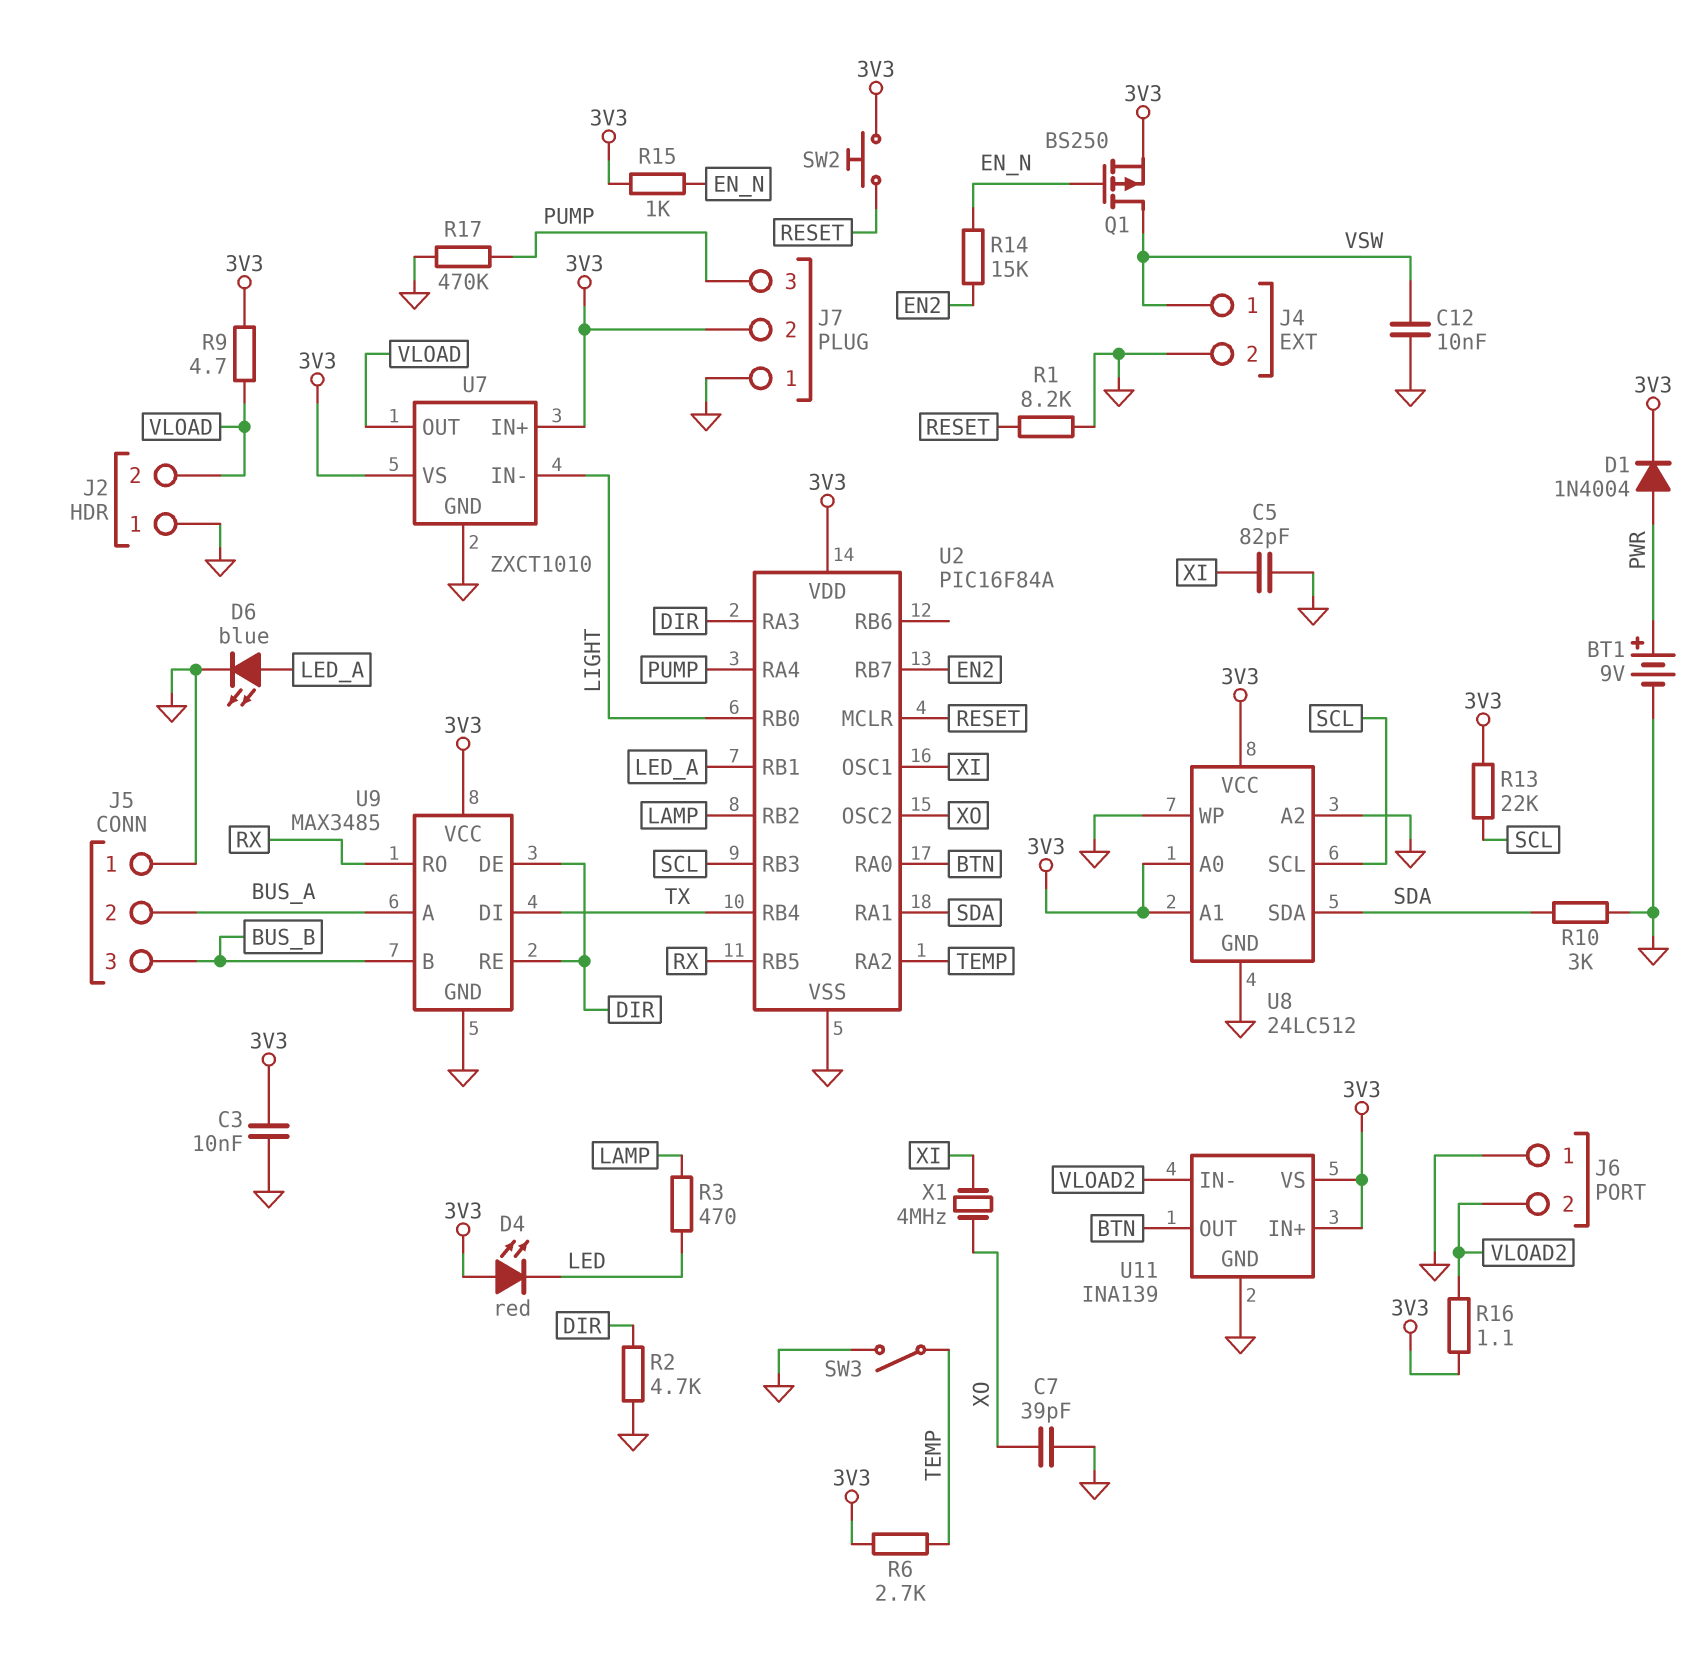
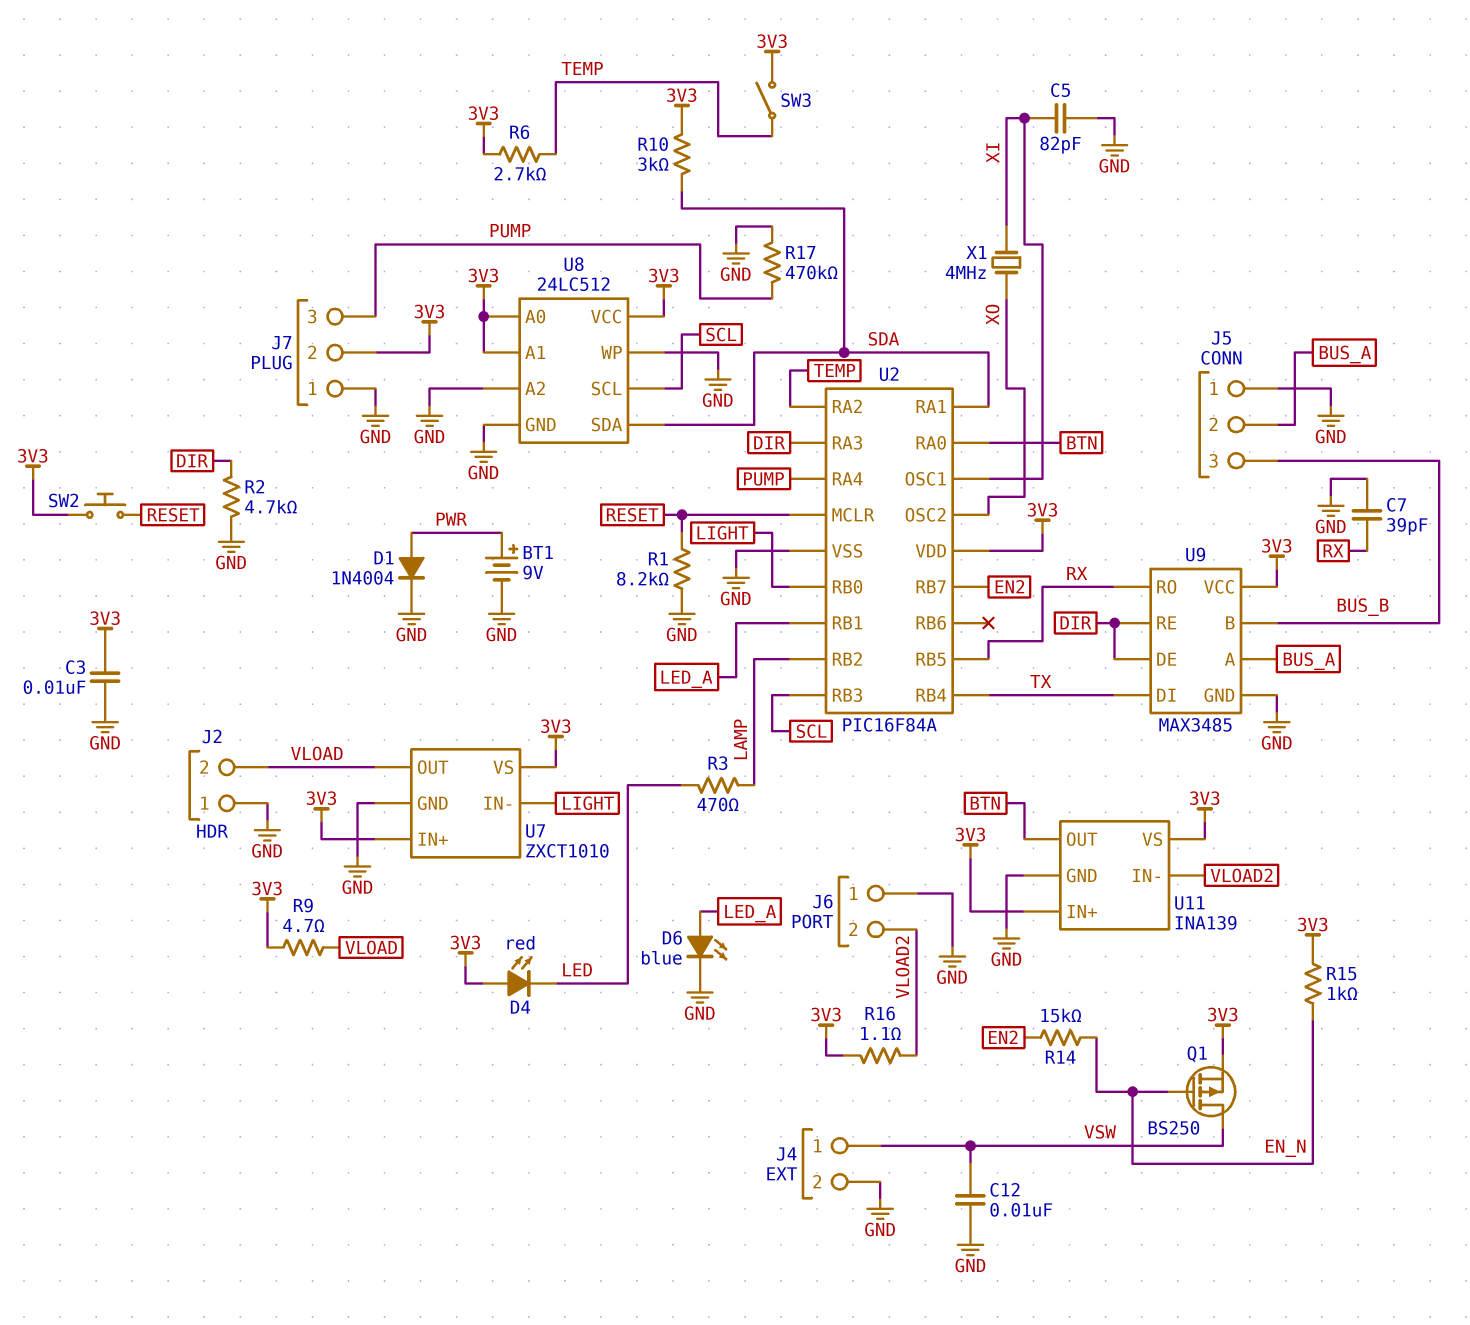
C7: 39pF (GND, XO) -> 39pF (GND, RX)
D1: diode 1N4004 (A PWR, K 3V3) -> diode 1N4004 (A PWR, K GND)
R10: 3k (GND, SDA) -> 3k (3V3, SDA)
R13: 22k (3V3, SCL) -> none
SW3: switch (GND, TEMP) -> switch (3V3, TEMP)

